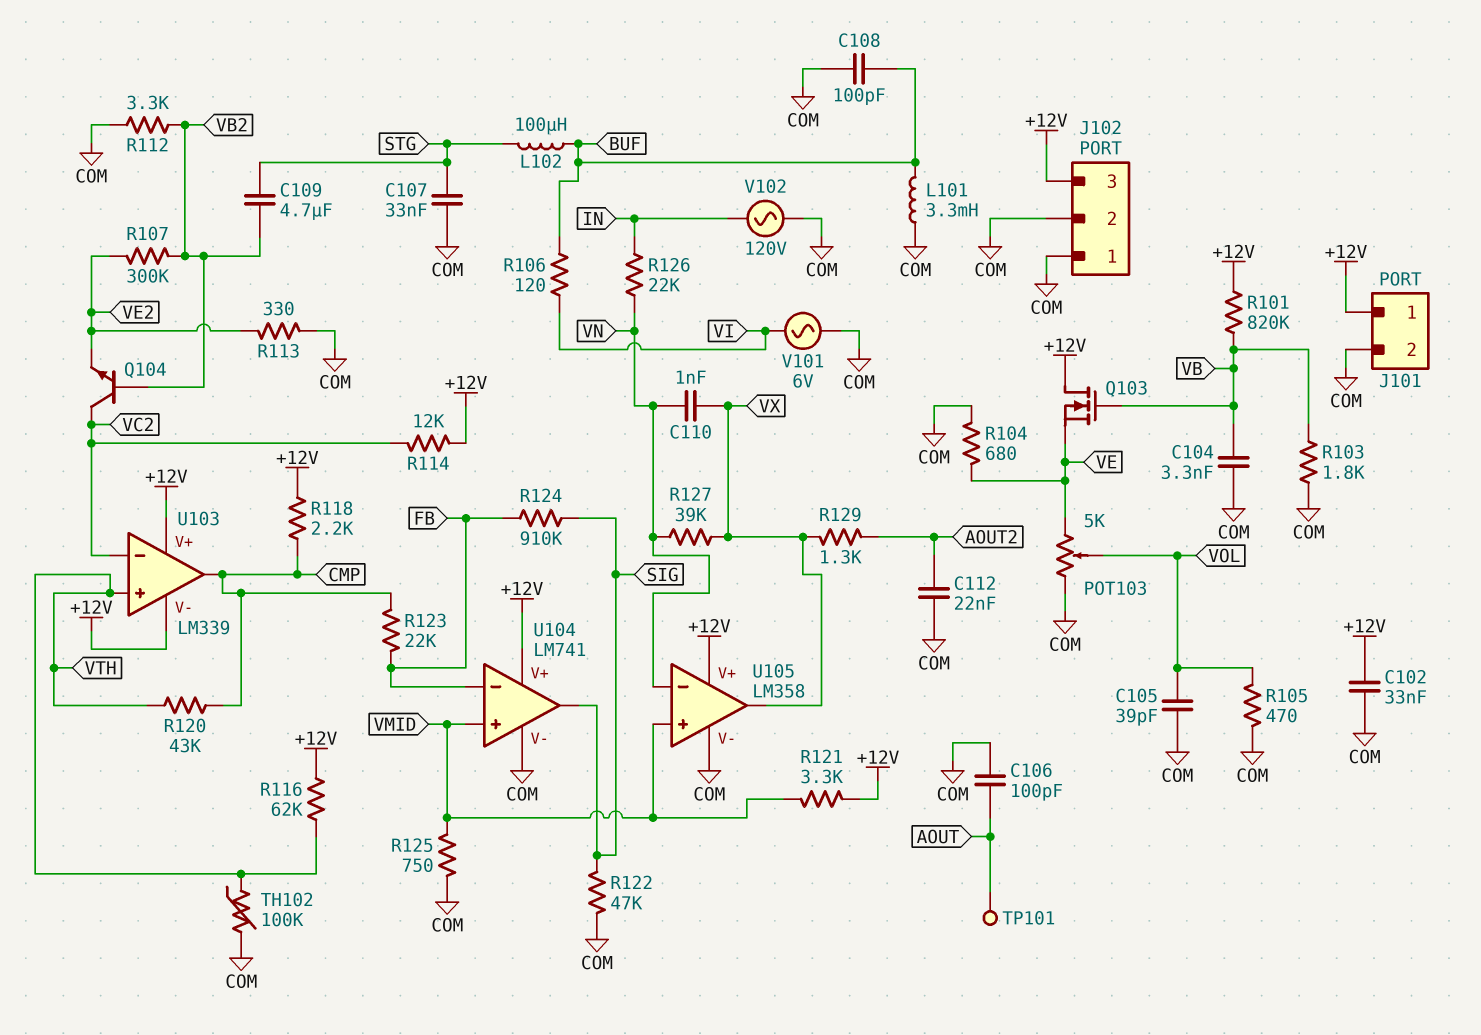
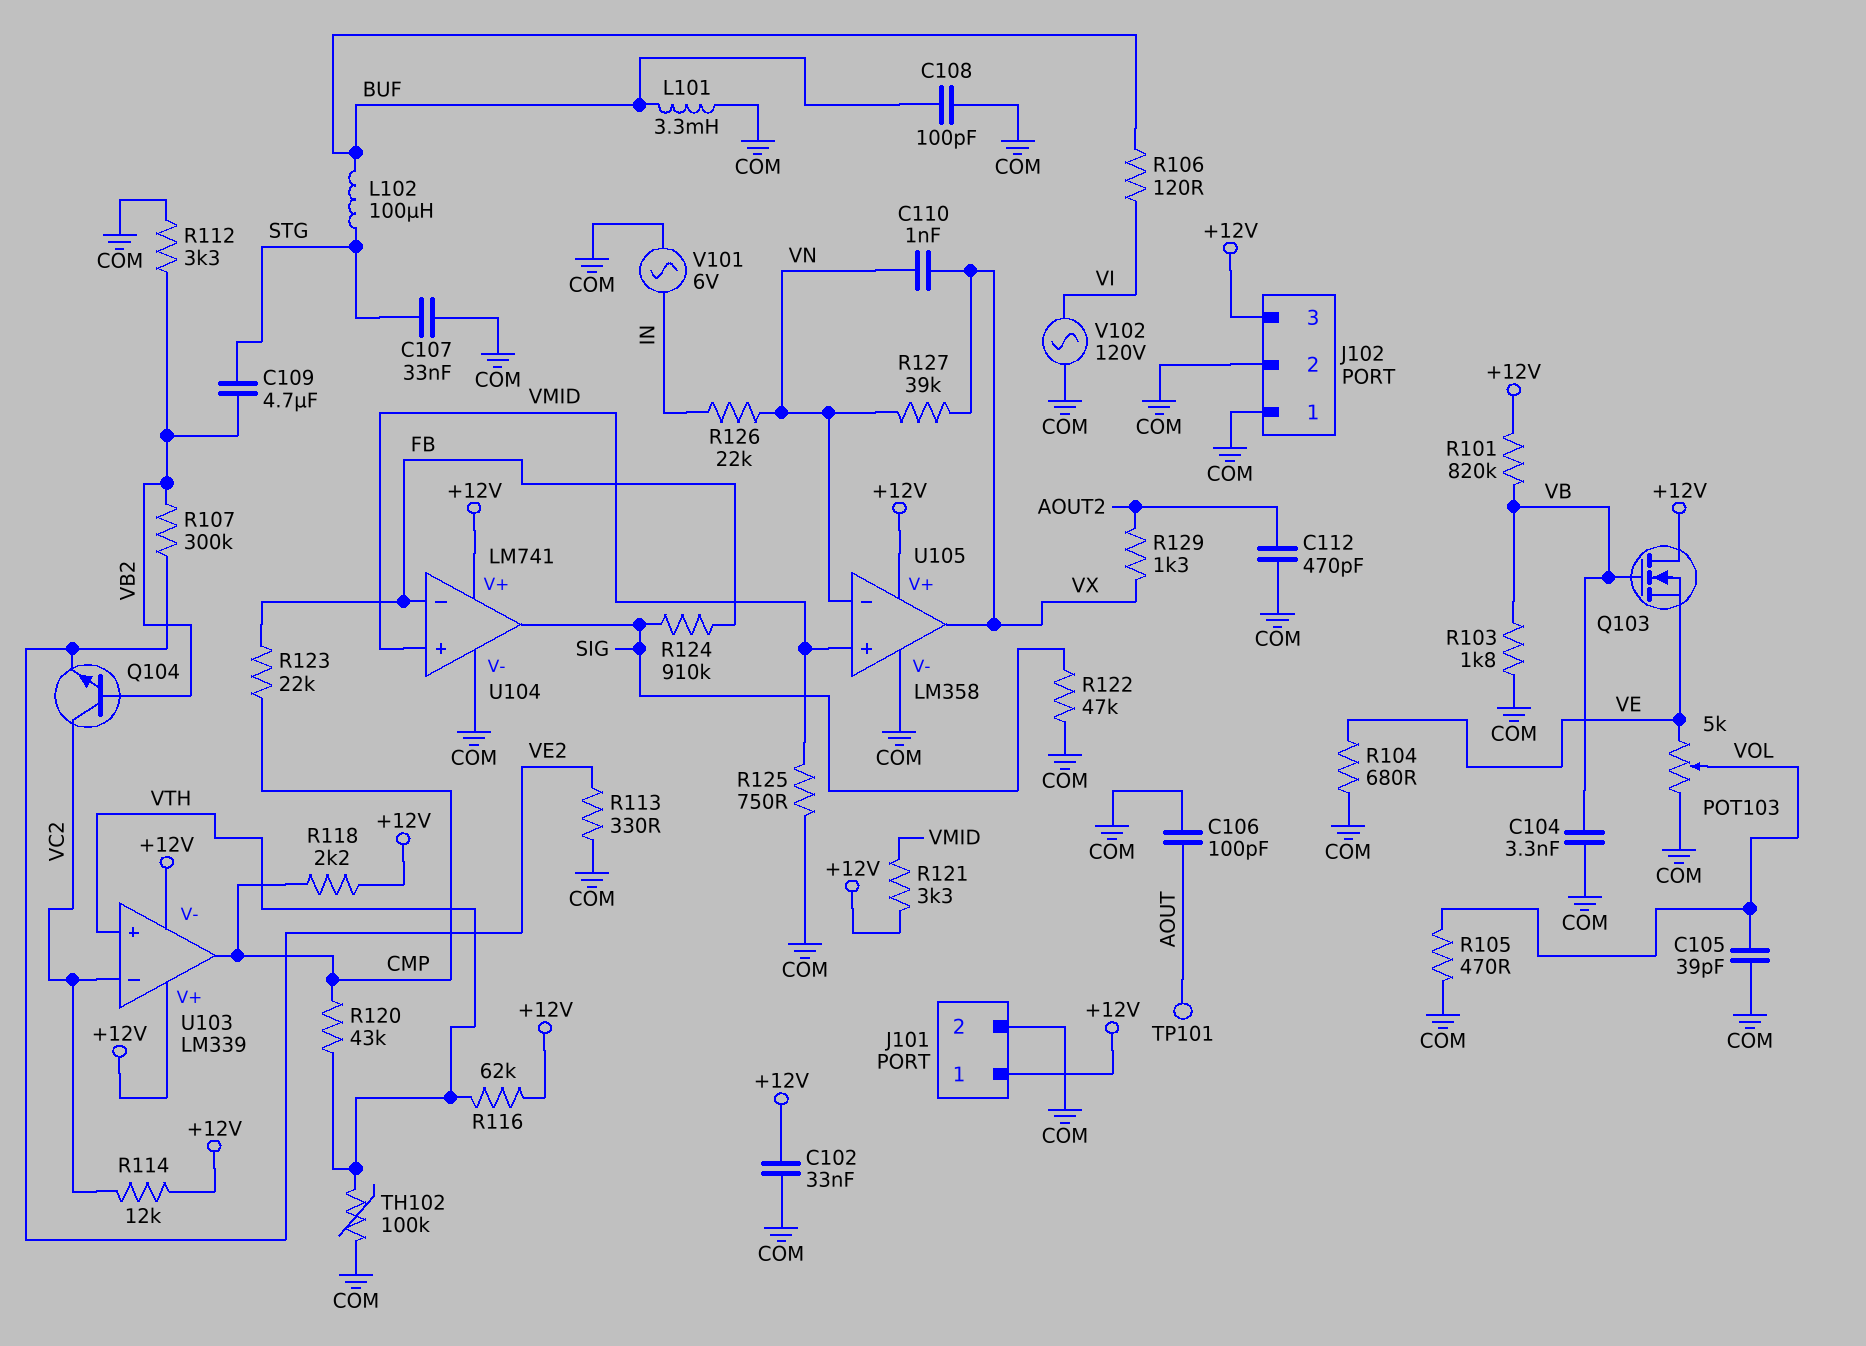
C112: 22nF (AOUT2, COM) -> 470pF (AOUT2, COM)
V101: AC 6V (COM, VI) -> AC 6V (COM, IN)
V102: AC 120V (COM, IN) -> AC 120V (COM, VI)

